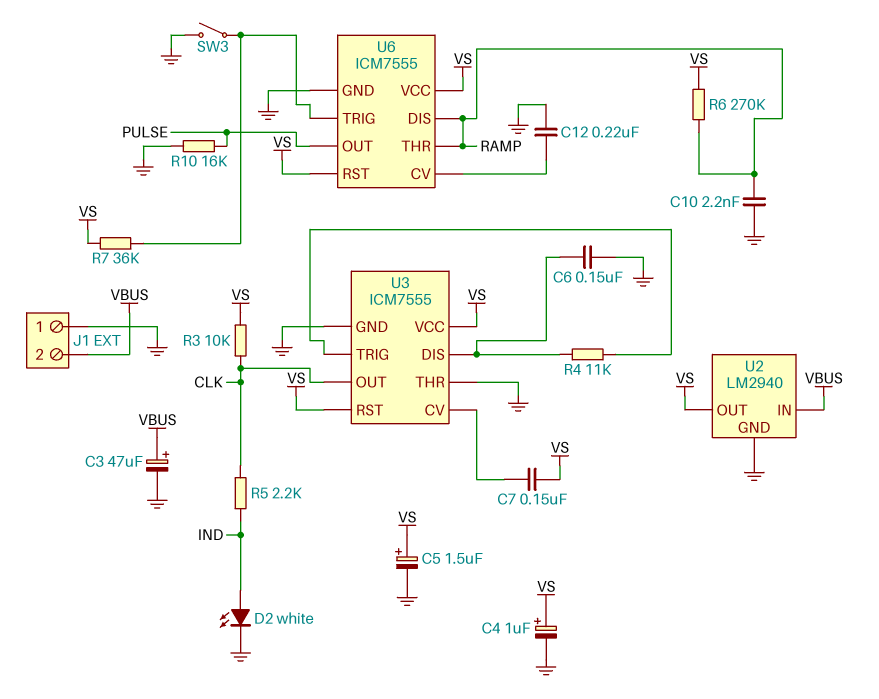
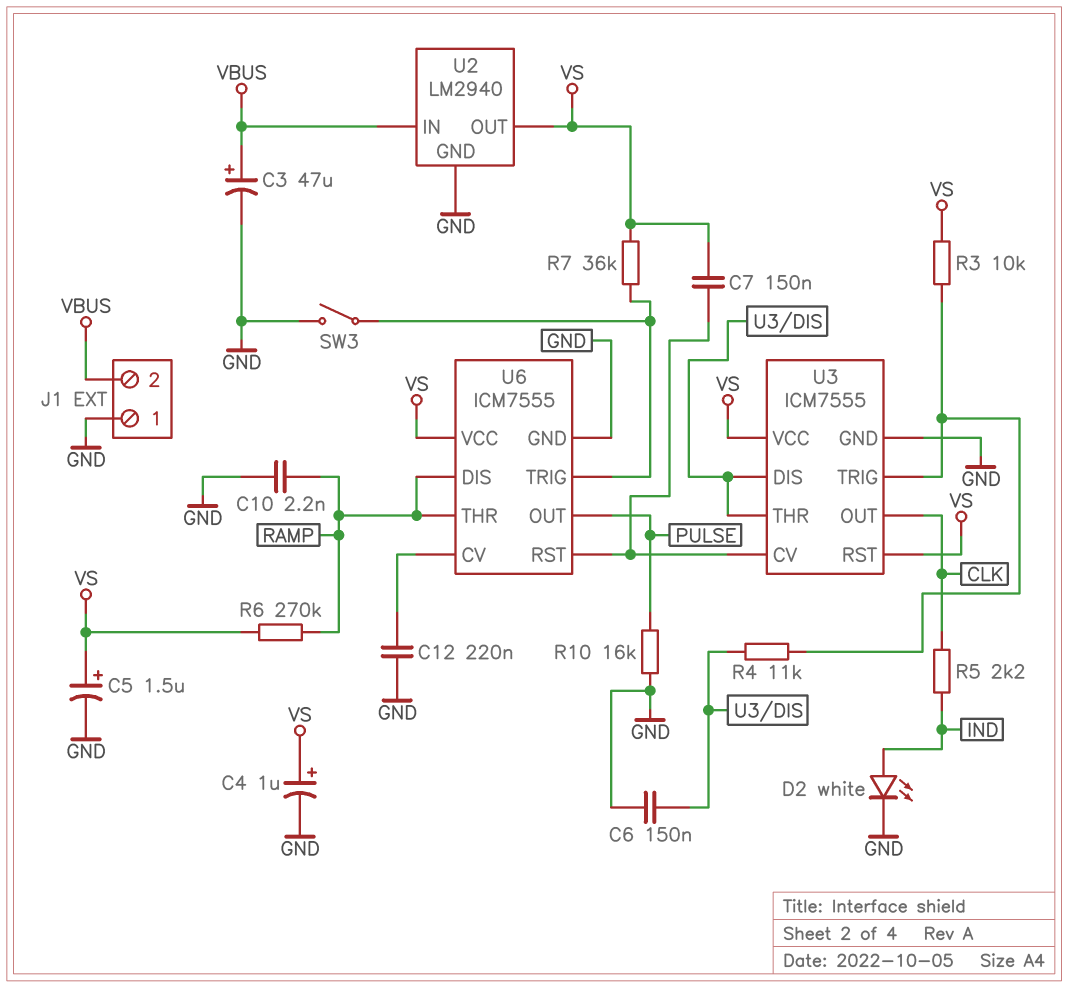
R3: 10k (CLK, VS) -> 10k (U3/TRIG, VS)
U3 pin THR: GND -> U3/DIS
U6 pin RST: VS -> U3/CV

